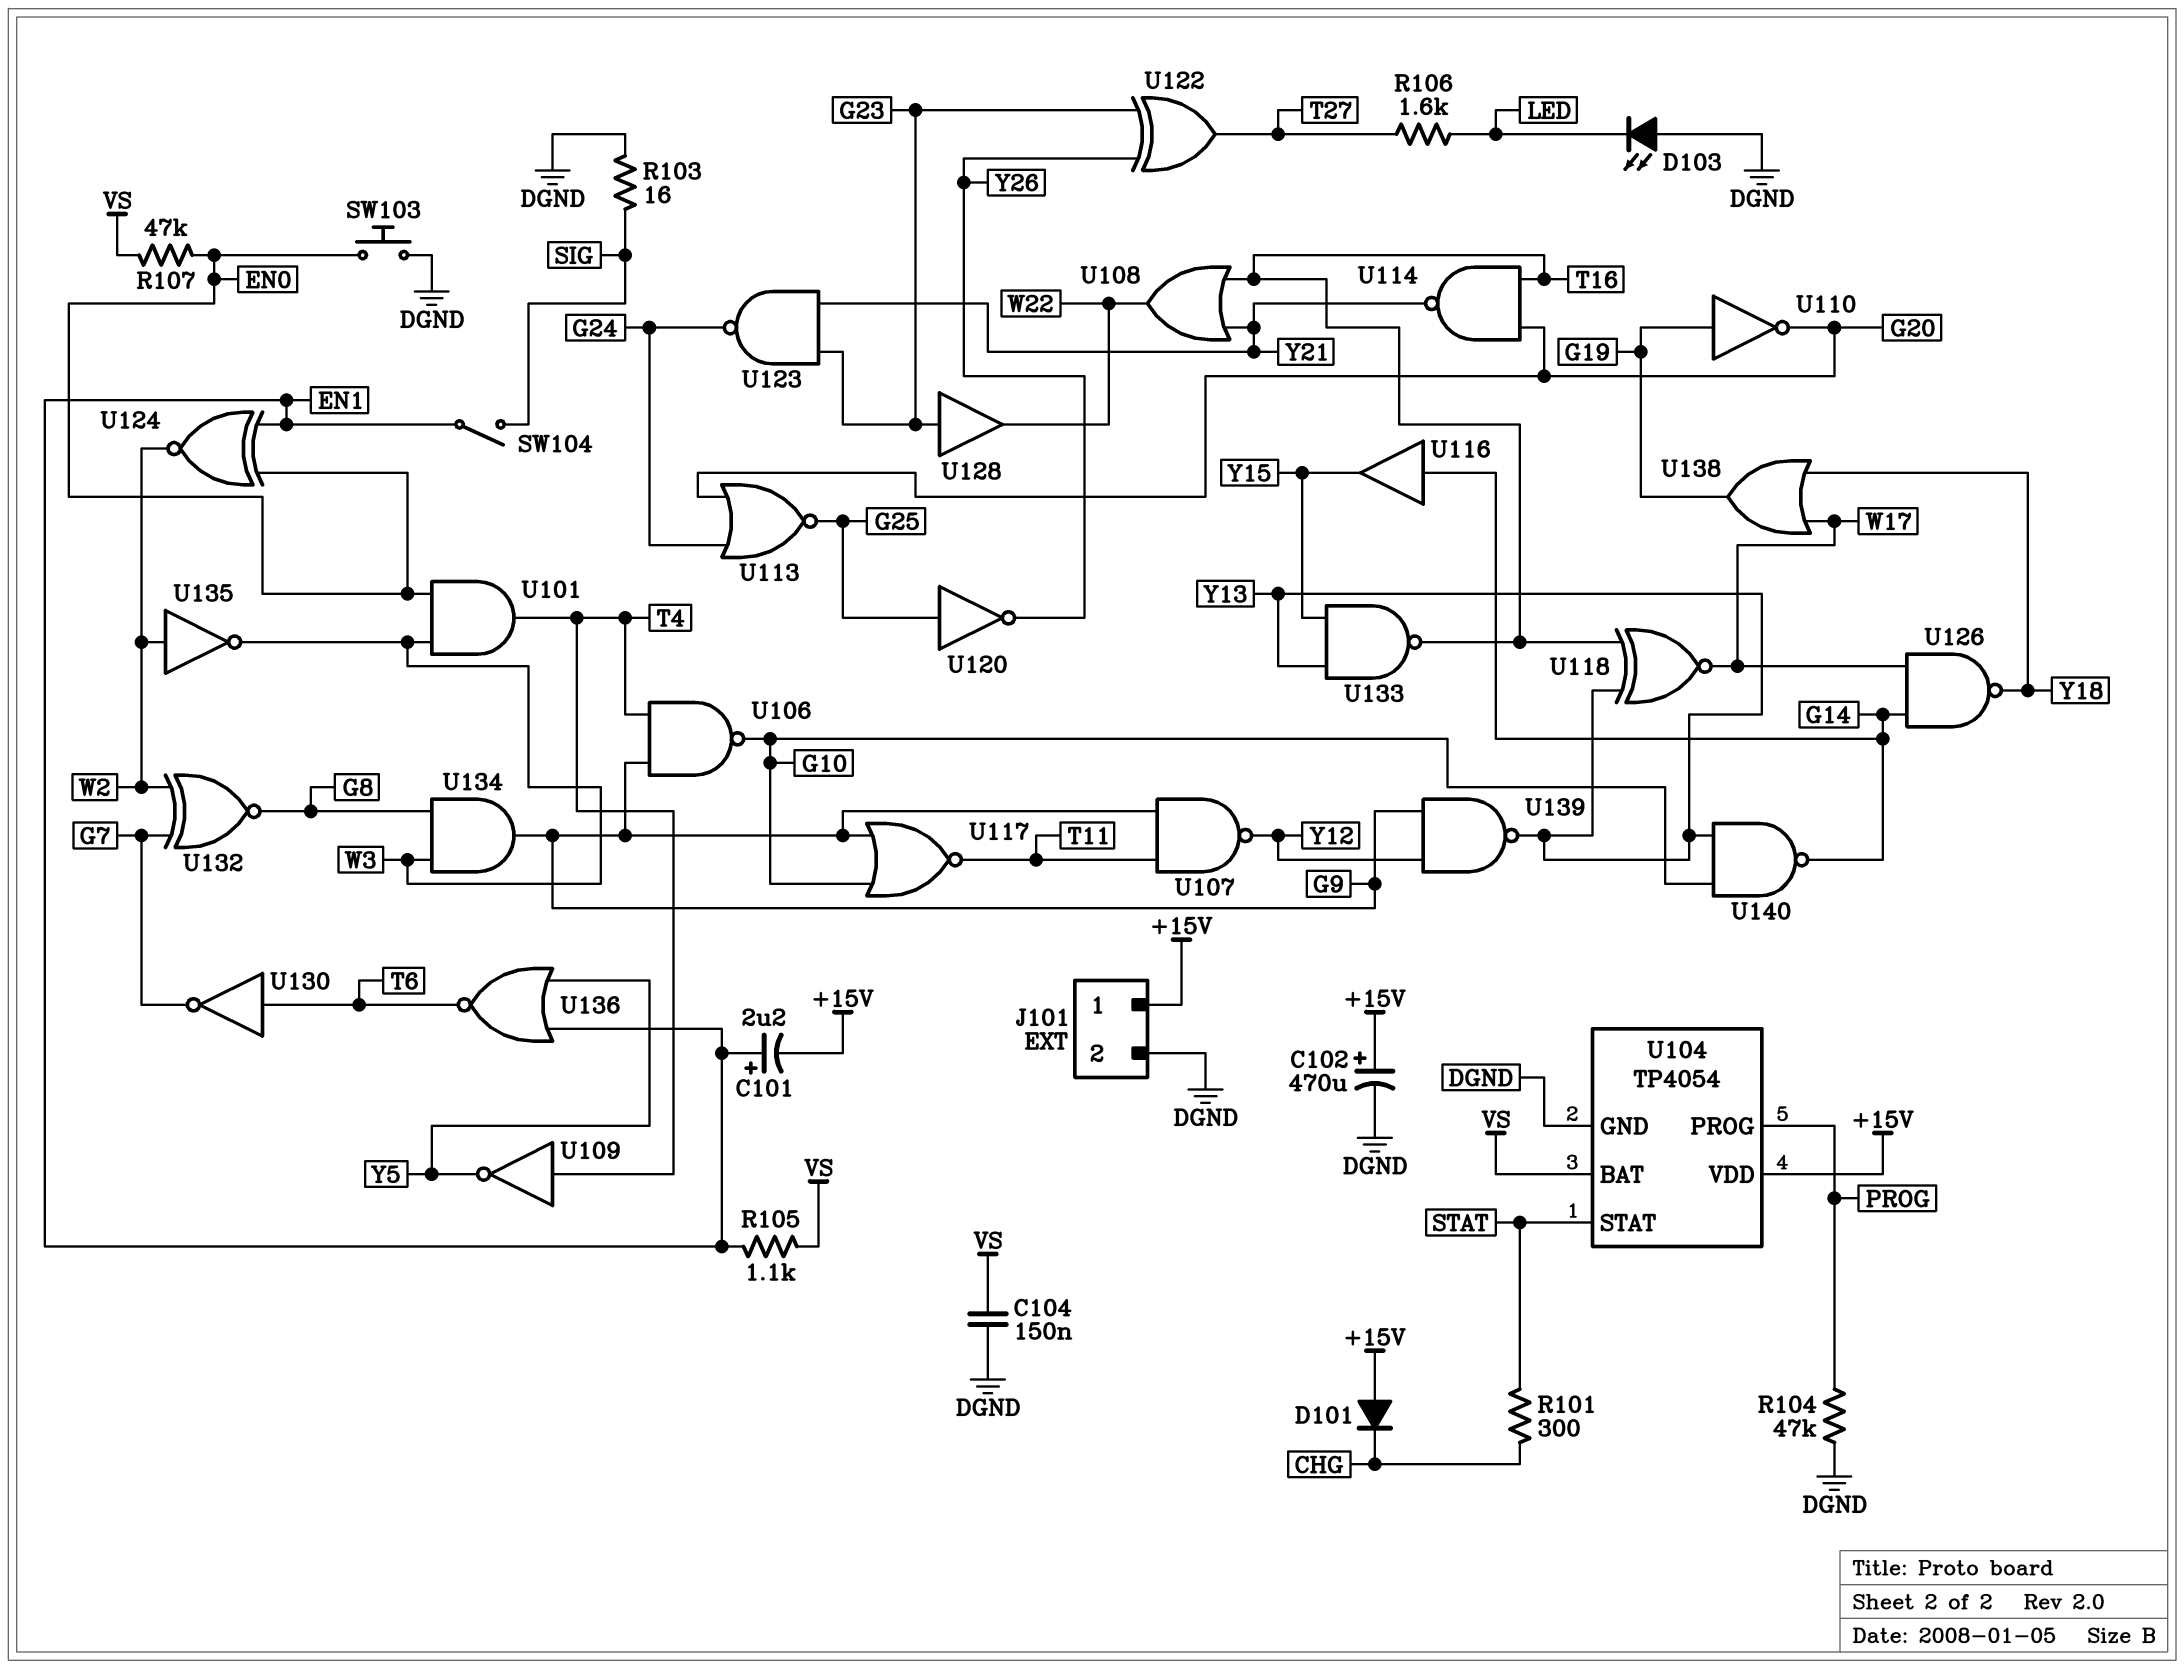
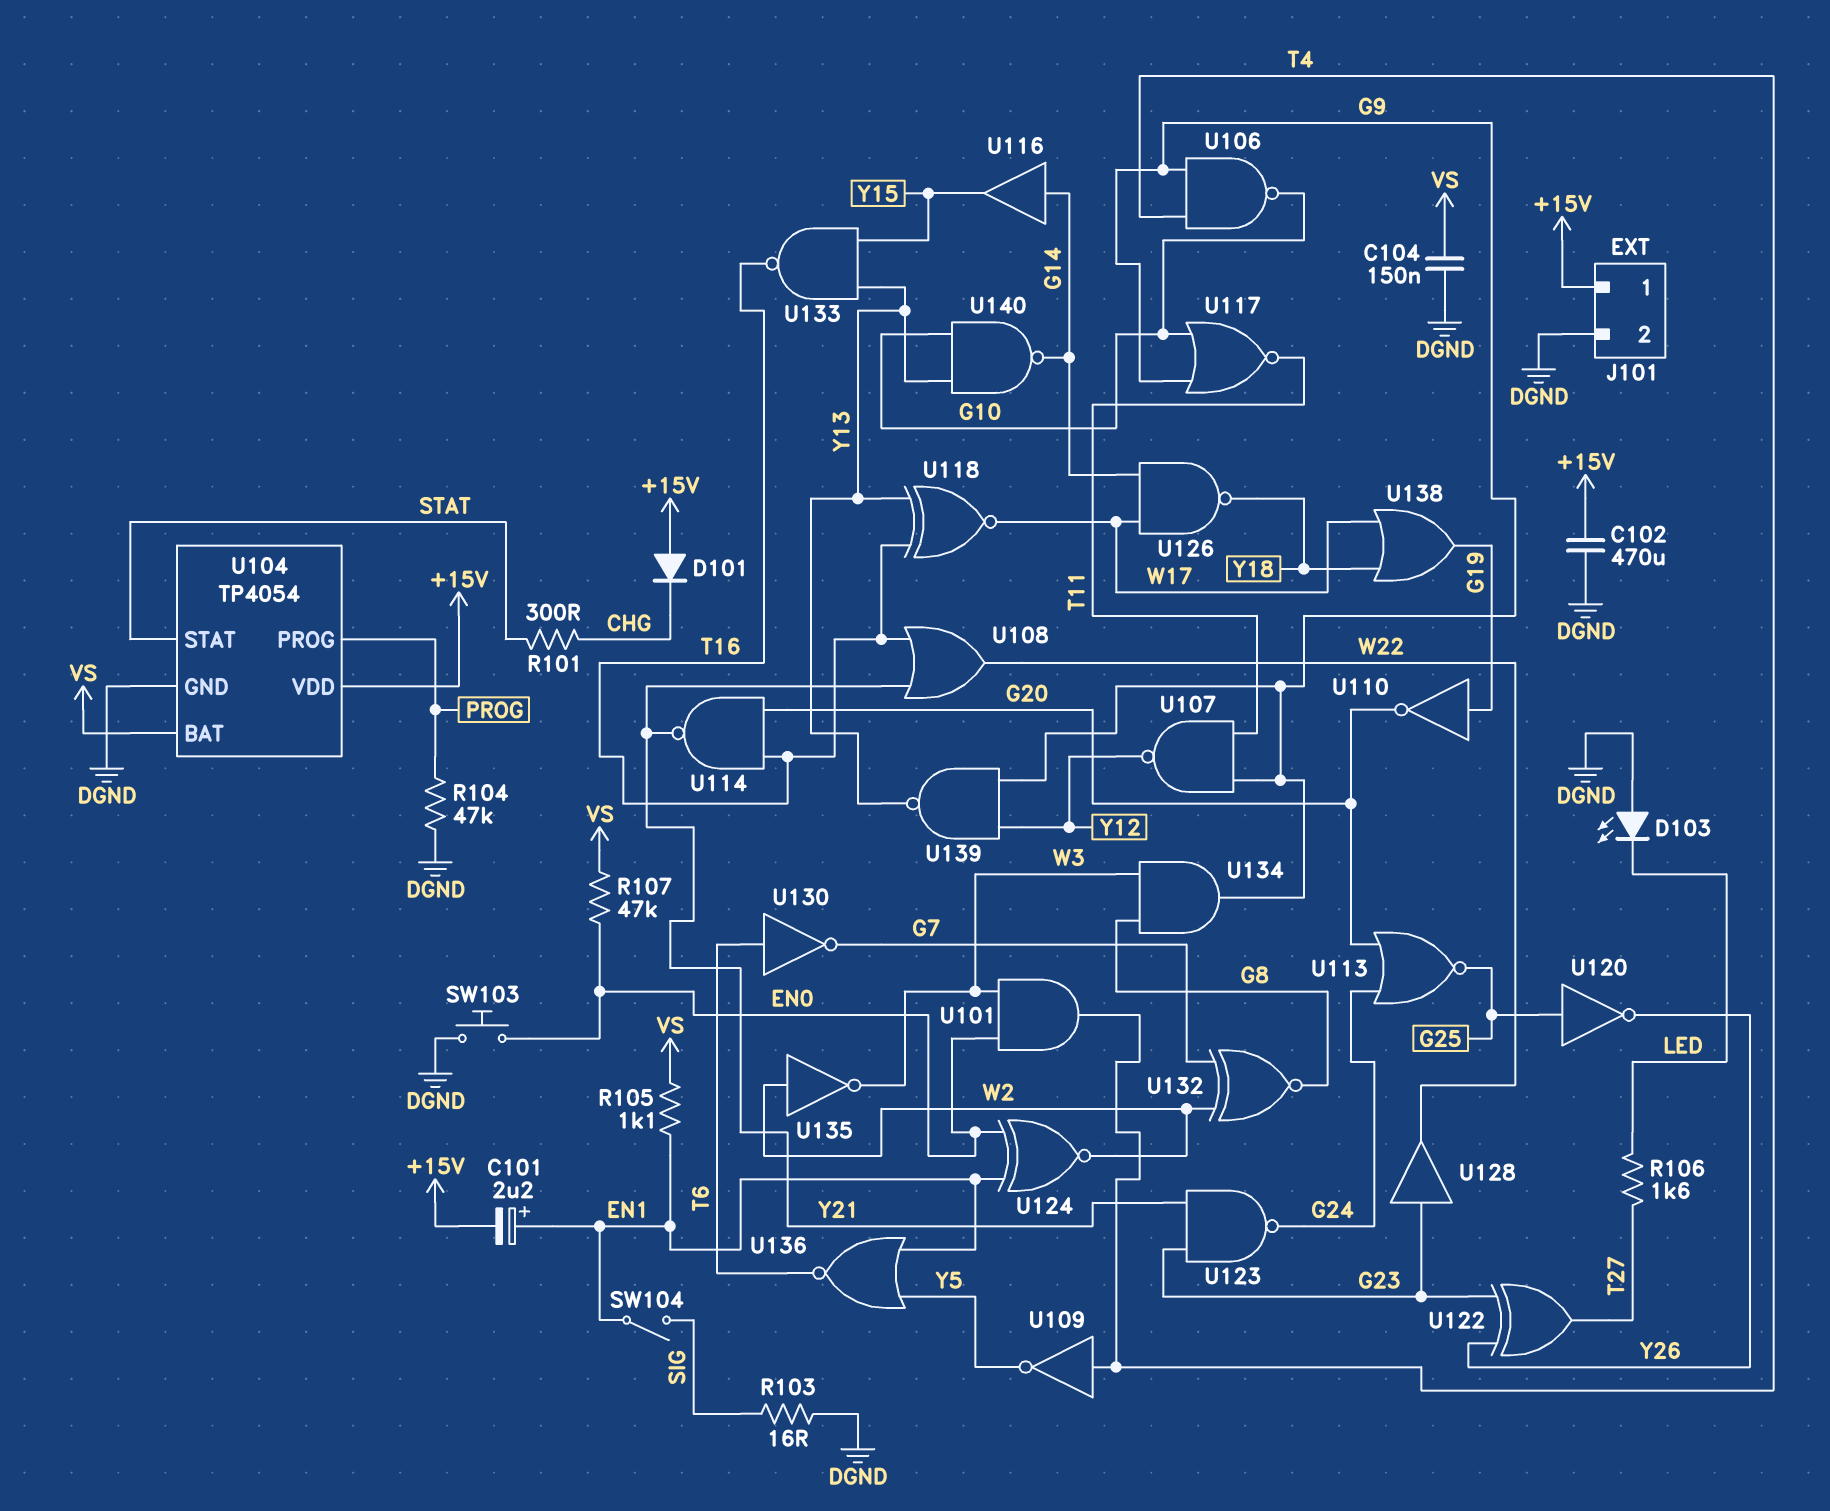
C102: 470uF (plus +15V, minus DGND) -> 470uF (+15V, DGND)

